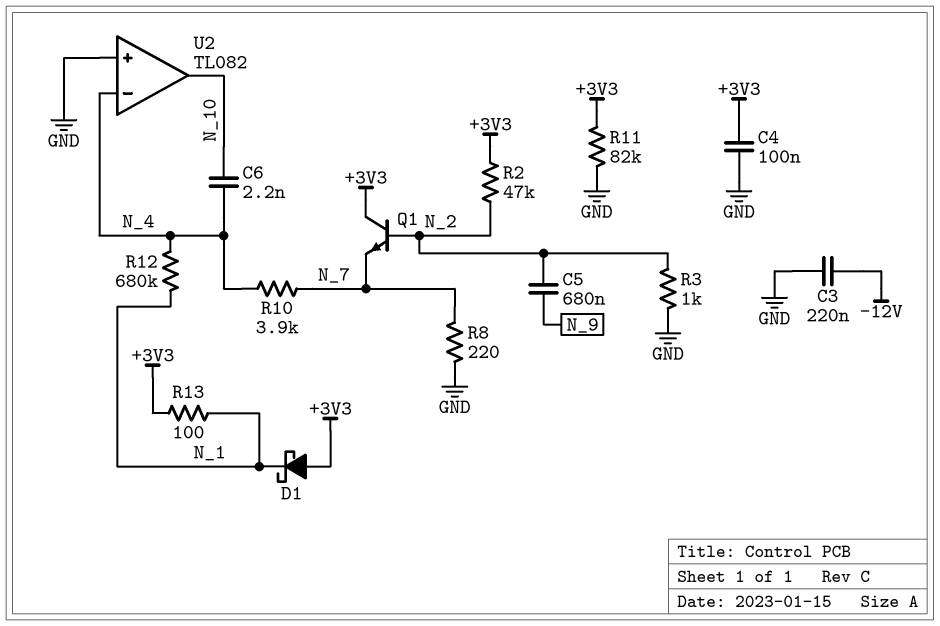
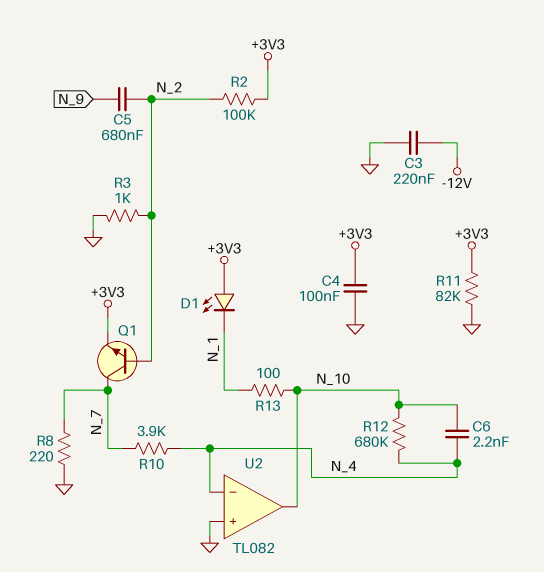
D1: schottky (A +3V3, K N_1) -> LED (A +3V3, K N_1)
Q1: NPN (B N_2, C +3V3, E N_7) -> NPN (B N_2, C N_7, E +3V3)
R2: 47k (+3V3, N_2) -> 100k (+3V3, N_2)
R12: 680k (N_1, N_4) -> 680k (N_4, N_10)
R13: 100 (+3V3, N_1) -> 100 (N_1, N_10)

